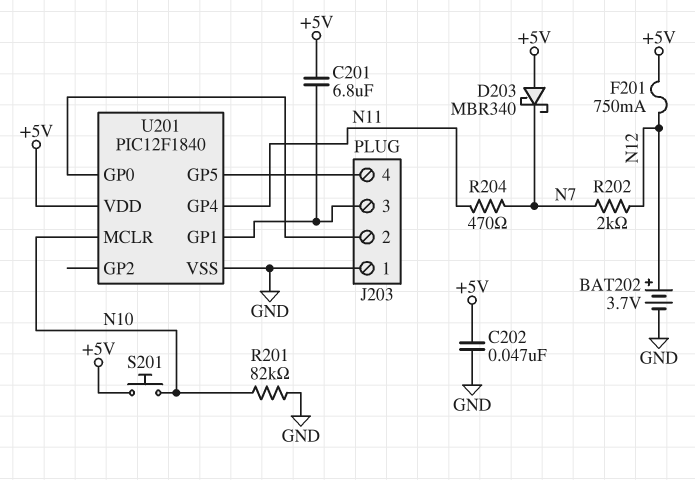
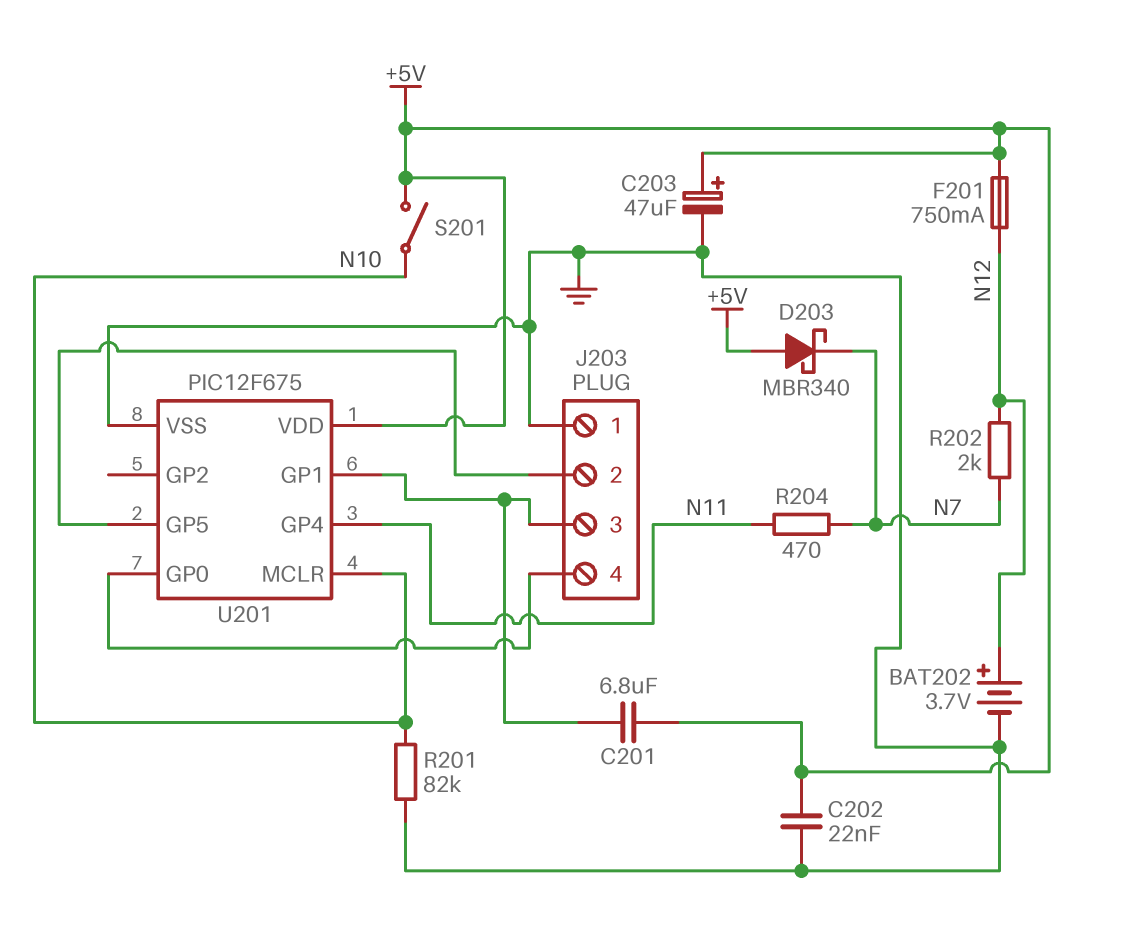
C202: 47nF (+5V, GND) -> 22nF (+5V, GND)
C203: none -> 47uF (plus +5V, minus GND)
S201: button (+5V, N10) -> switch (+5V, N10)
U201: PIC12F1840 -> PIC12F675
U201 pin GP0: J203/2 -> J203/4
U201 pin GP5: J203/4 -> J203/2

